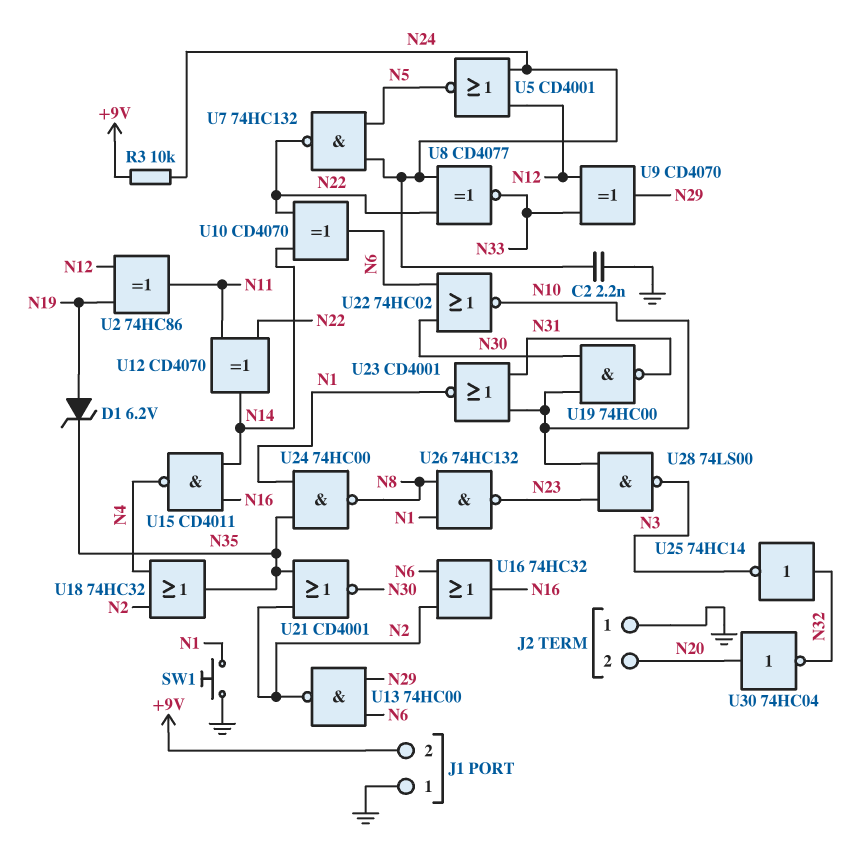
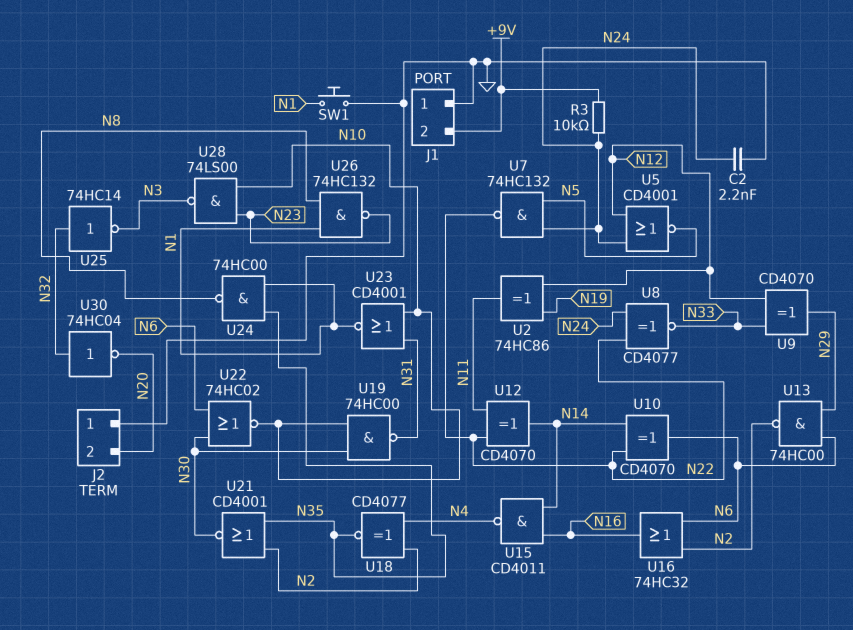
D1: zener 6.2V (A N19, K N35) -> none
U18: OR 74HC32 (in N2, in N4, out N35) -> XNOR CD4077 (in N2, in N4, out N35)
U30: NOT 74HC04 (in N20, out N32) -> NOT 74HC04 (in N32, out N20)

